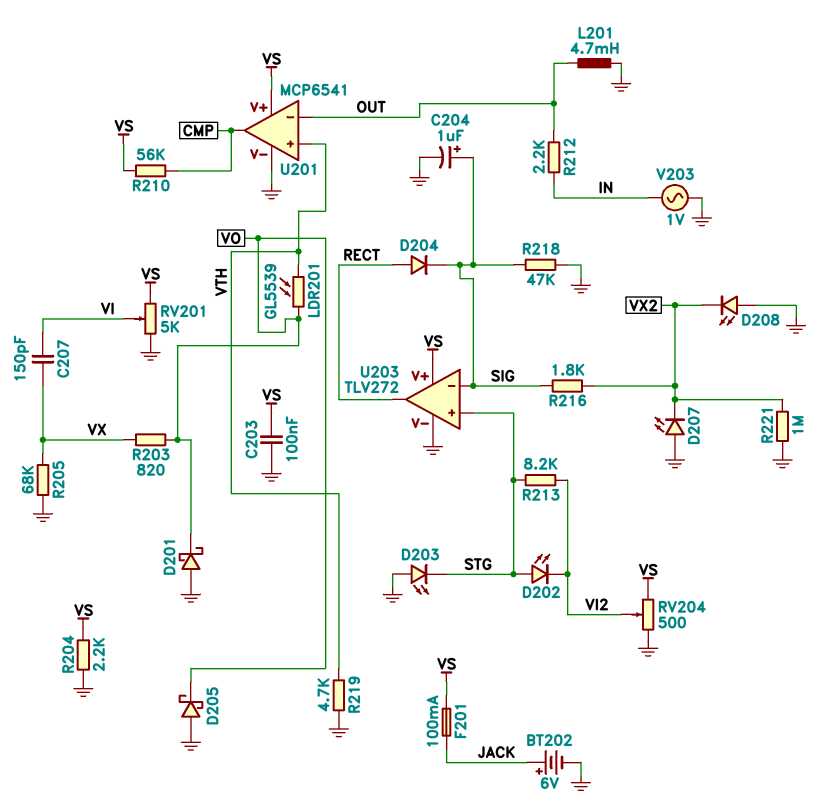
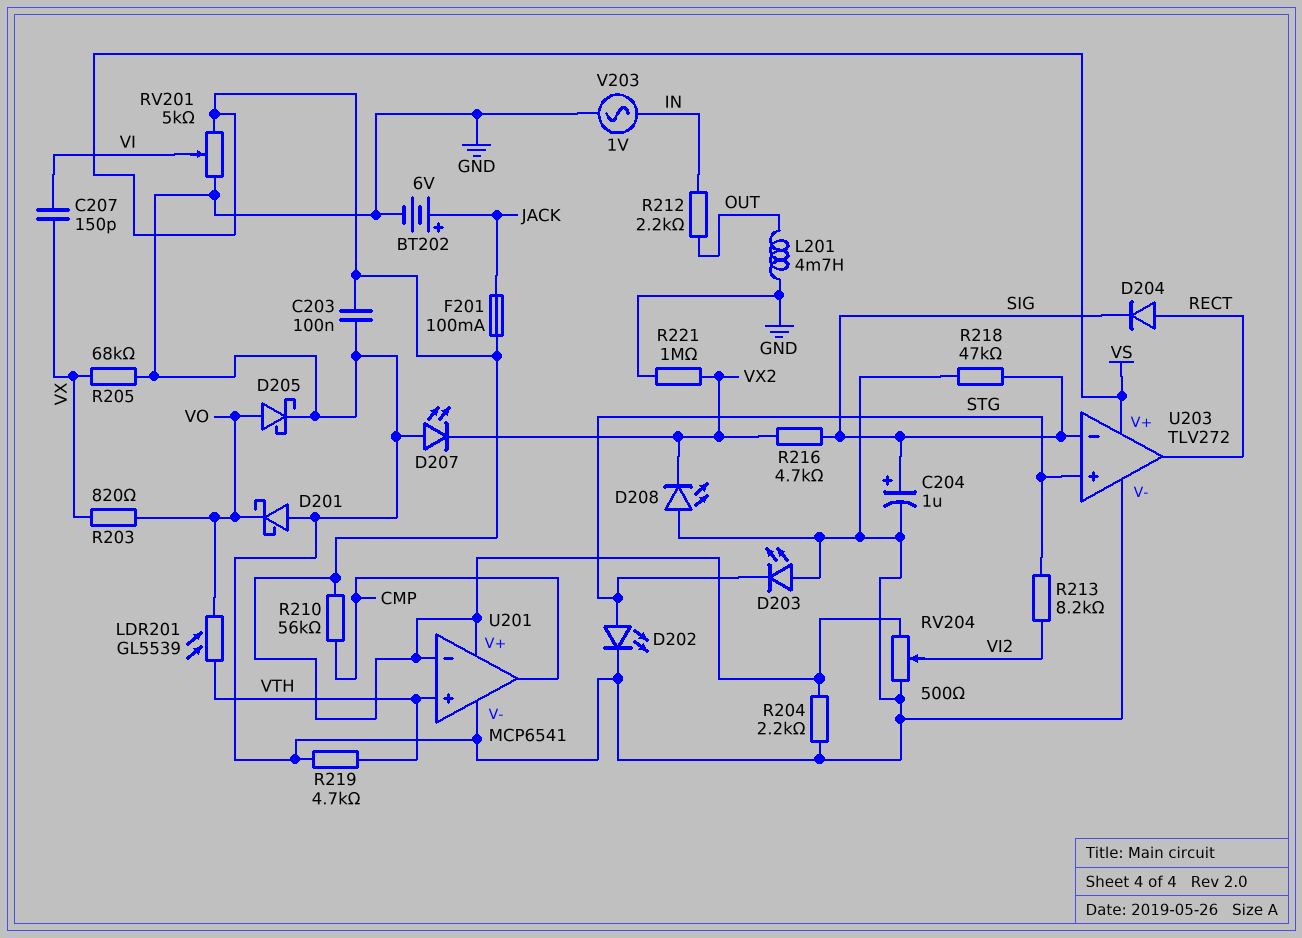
D202: LED (A STG, K VI2) -> LED (A STG, K GND)
D205: schottky (A GND, K VO) -> schottky (A VO, K GND)
R216: 1.8k (SIG, VX2) -> 4.7k (SIG, VX2)
U201 pin in-: OUT -> VS

